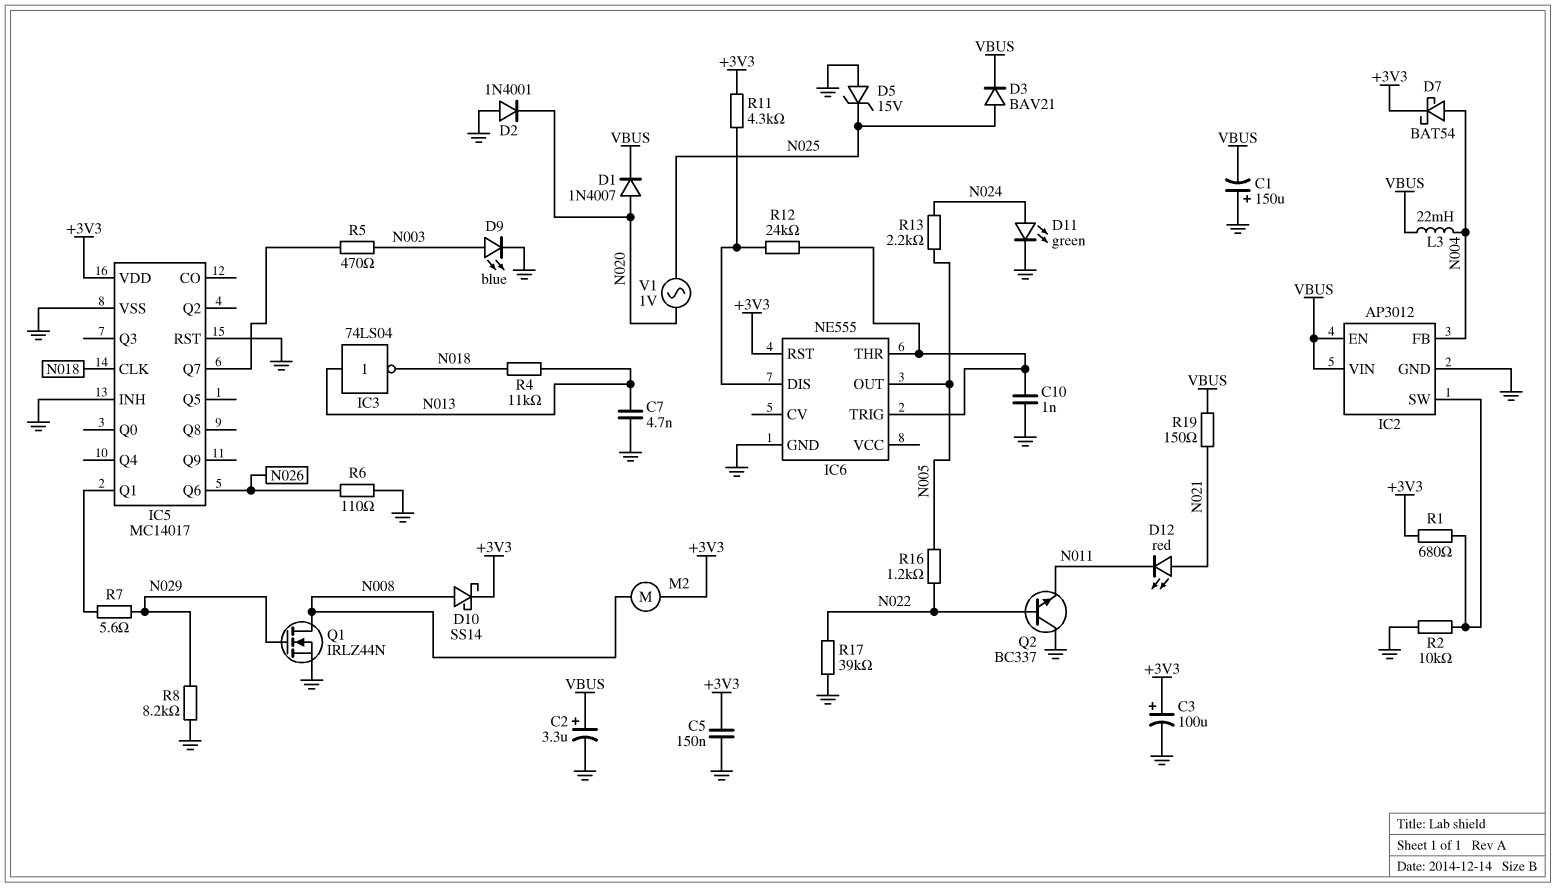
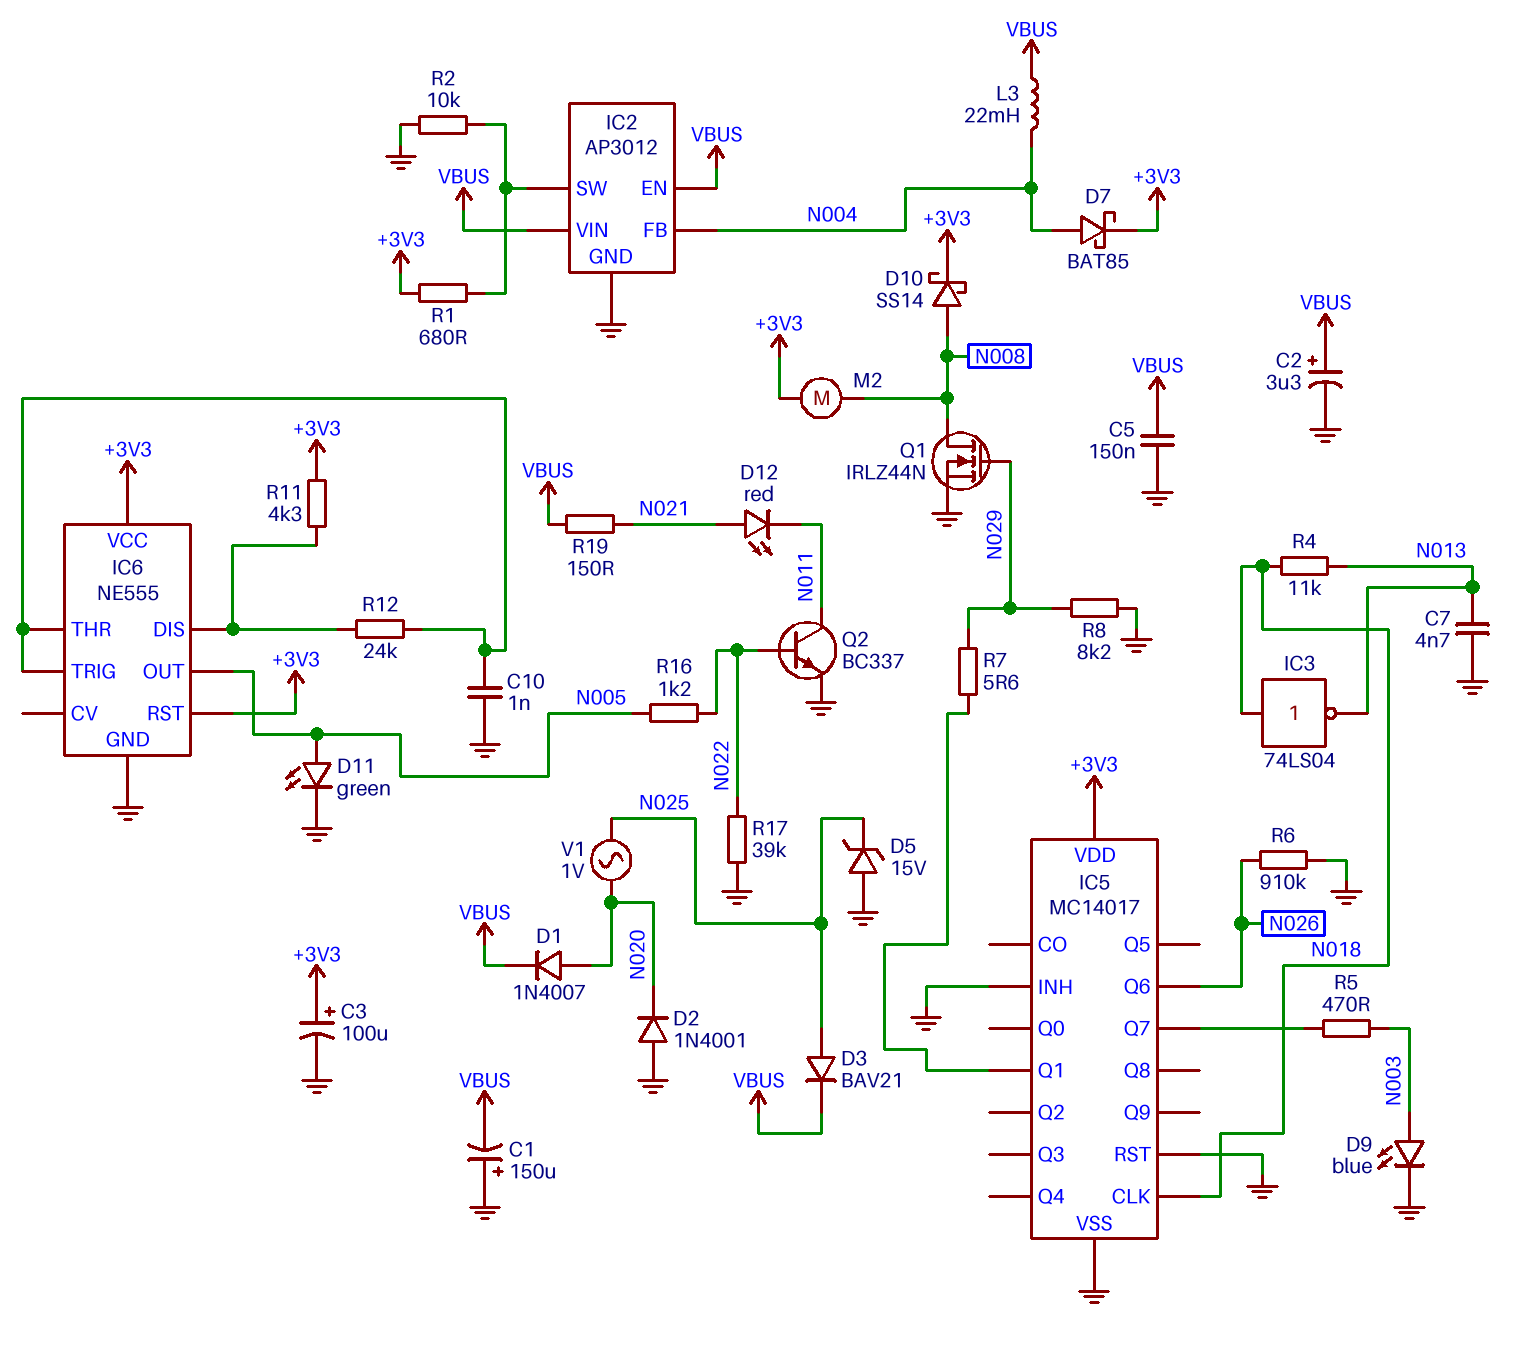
C5: 150nF (+3V3, GND) -> 150nF (GND, VBUS)
D7: schottky BAT54 (A N004, K +3V3) -> schottky BAT85 (A N004, K +3V3)
D11: LED green (A N024, K GND) -> LED green (A N005, K GND)
IC3: NOT 74LS04 (in N013, out N018) -> NOT 74LS04 (in N018, out N013)
IC6 pin VCC: none -> +3V3
Q2: NPN BC337 (B N022, C GND, E N011) -> NPN BC337 (B N022, C N011, E GND)
R6: 110 (GND, N026) -> 910k (GND, N026)
R13: 2.2k (N005, N024) -> none

